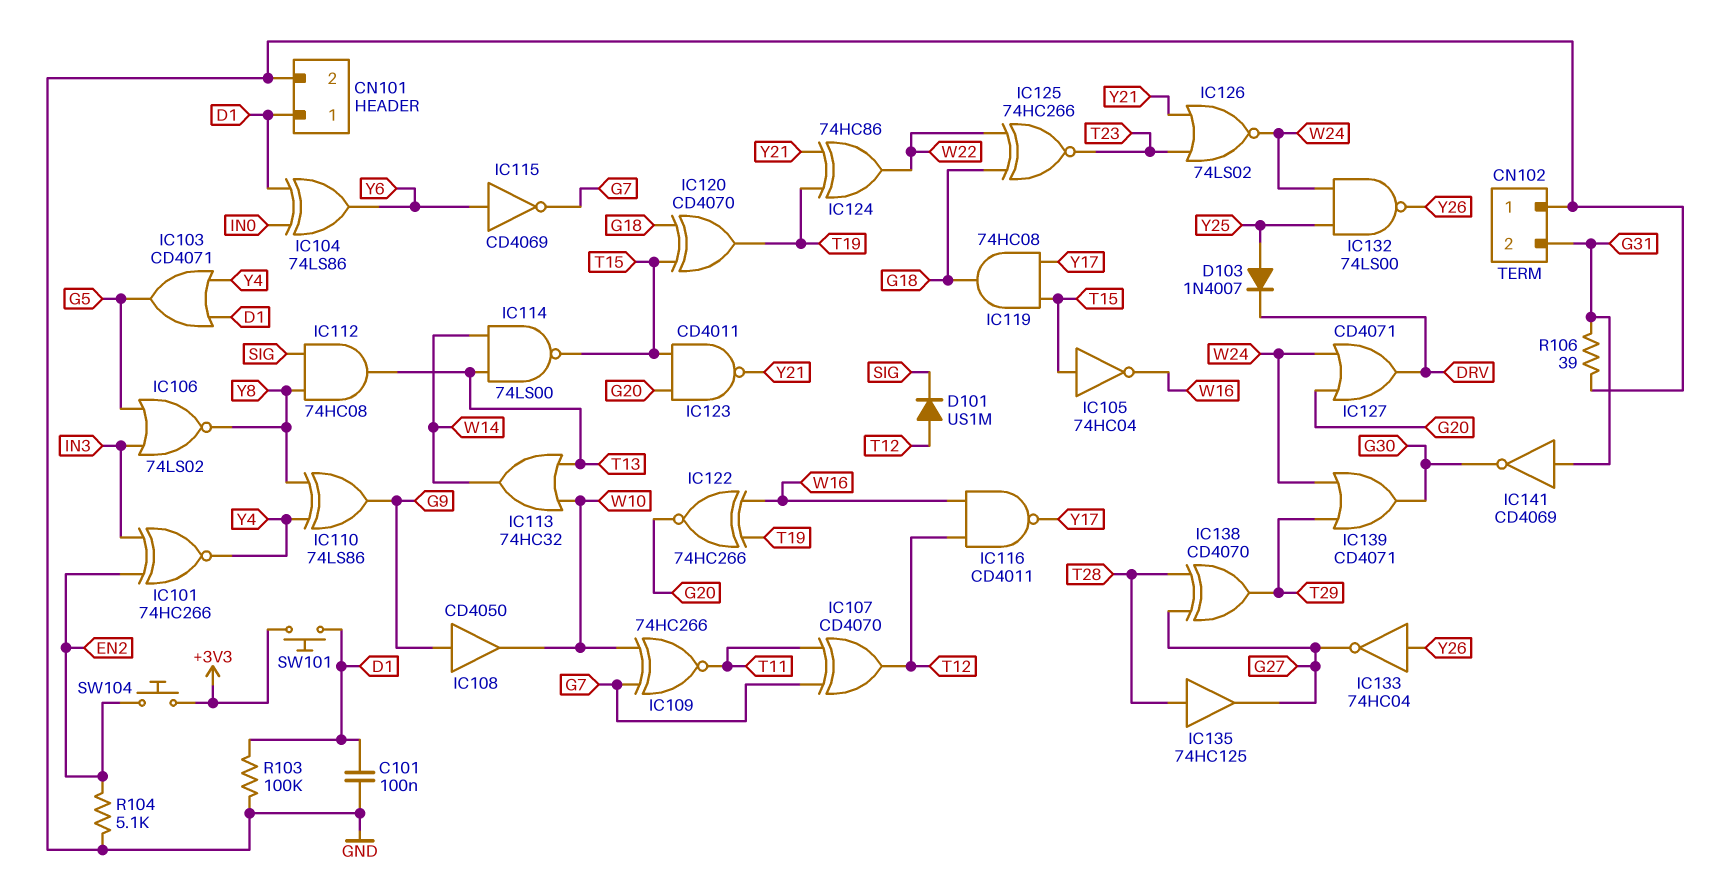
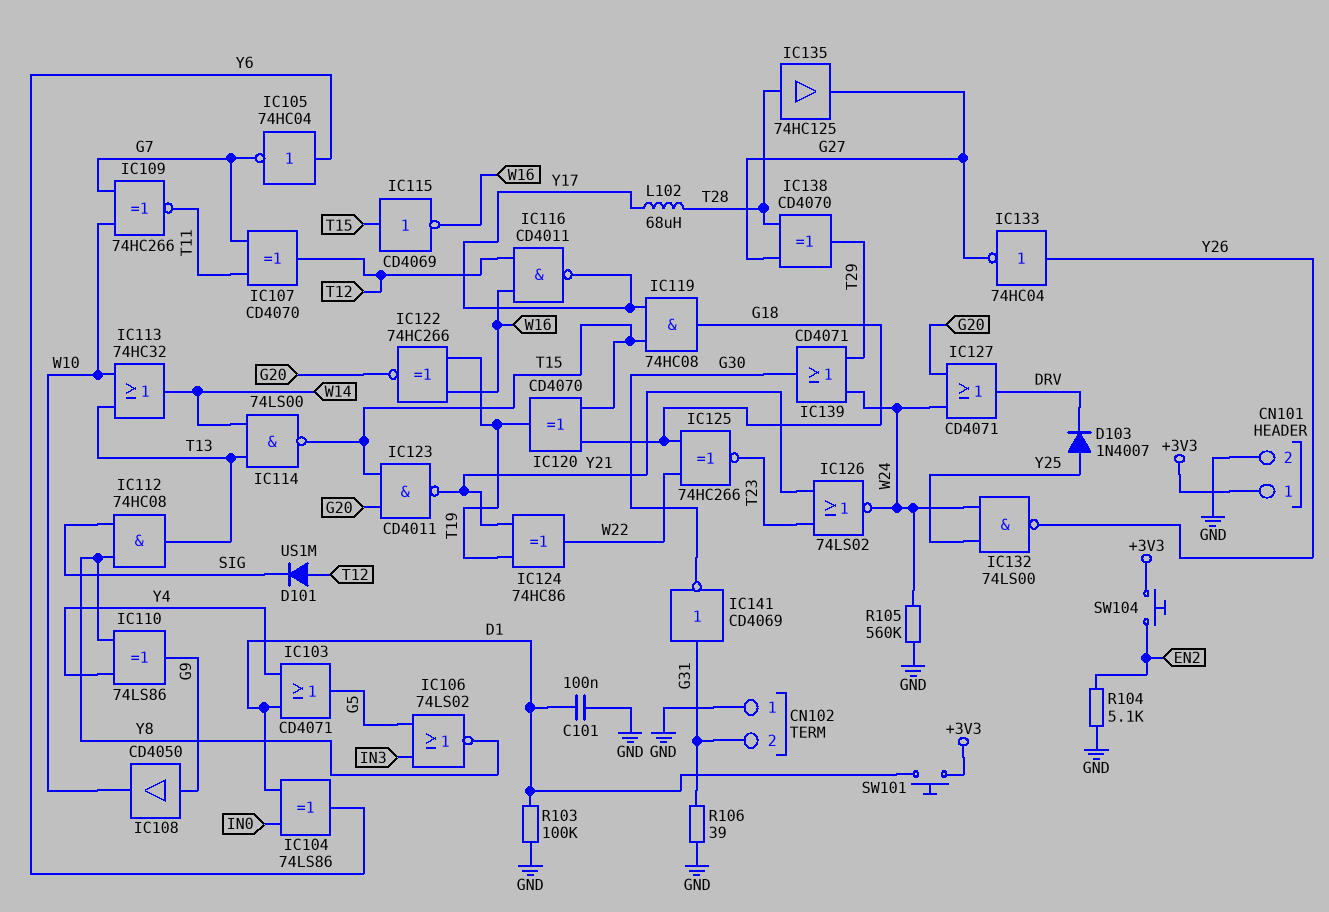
CN101 pin 1: D1 -> +3V3
IC101: XNOR 74HC266 (in EN2, in IN3, out Y4) -> none
IC105: NOT 74HC04 (in T15, out W16) -> NOT 74HC04 (in Y6, out G7)
IC115: NOT CD4069 (in Y6, out G7) -> NOT CD4069 (in T15, out W16)
L102: none -> 68uH (T28, Y17)
R105: none -> 560k (GND, W24)

